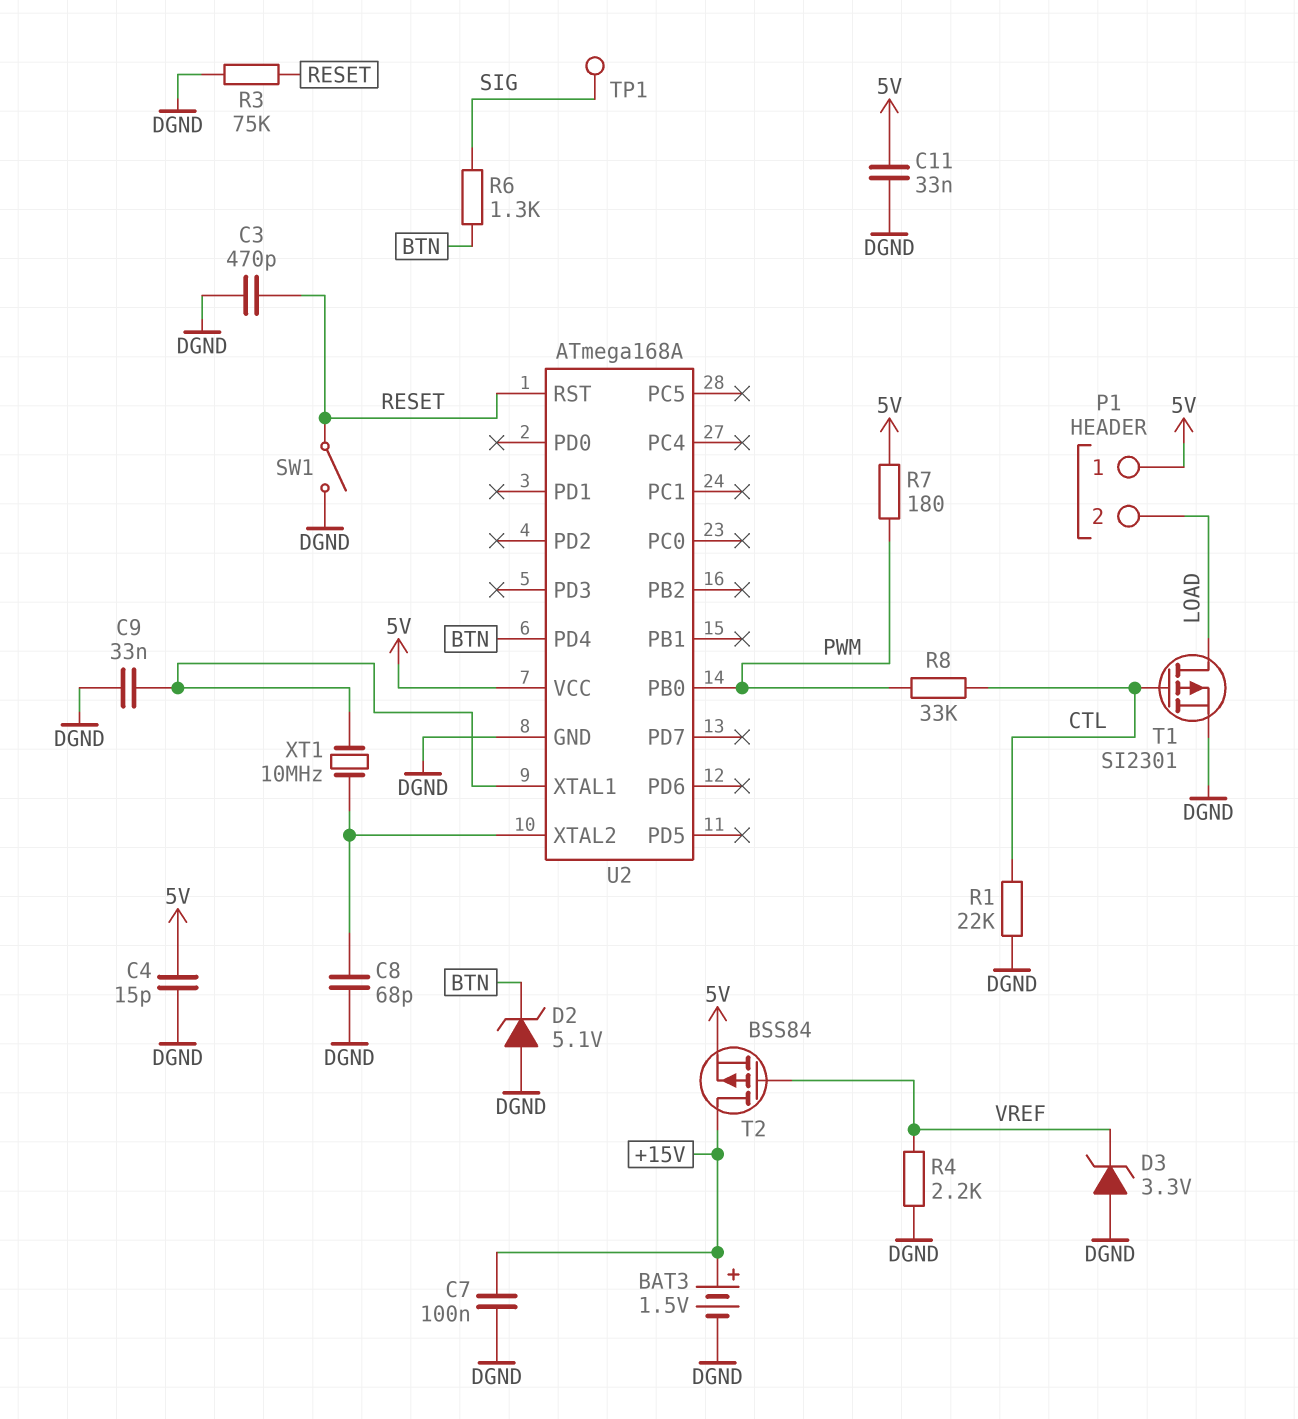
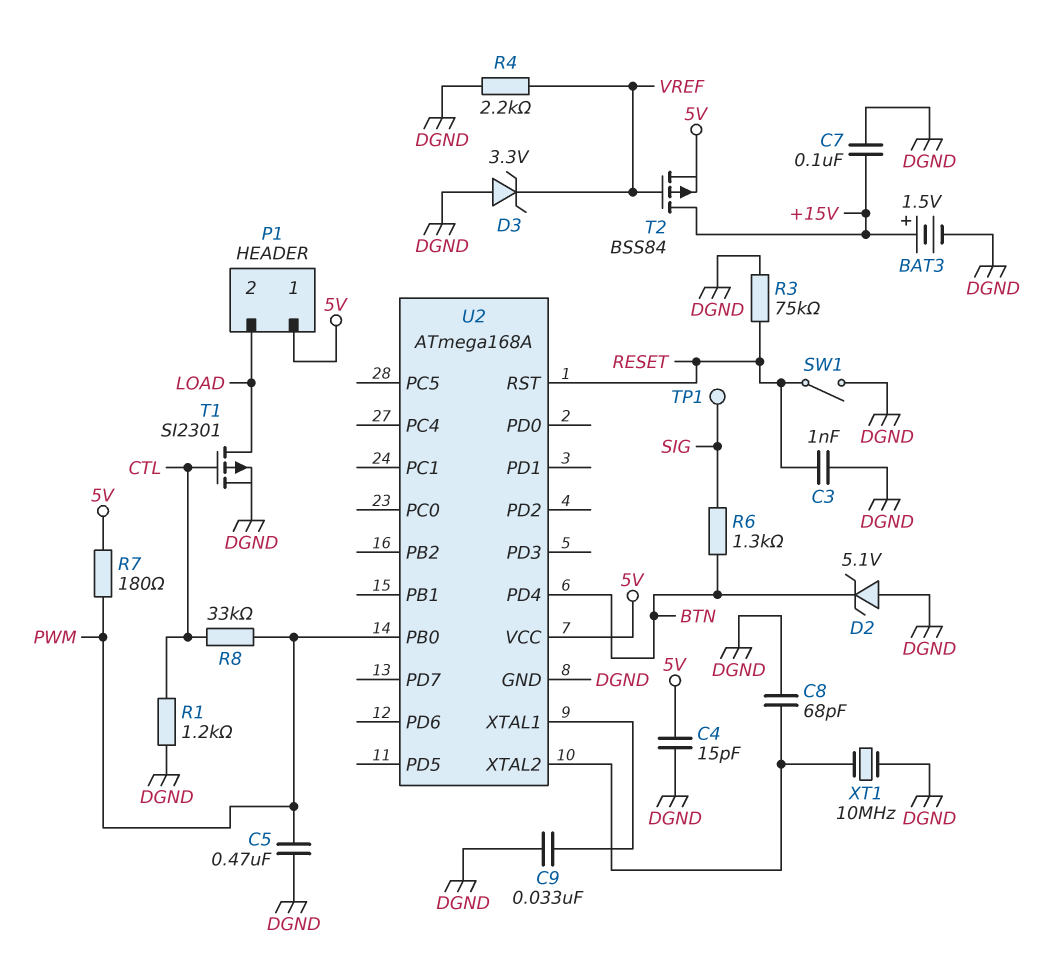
C3: 470pF (DGND, RESET) -> 1nF (DGND, RESET)
C5: none -> 470nF (DGND, PWM)
C11: 33nF (5V, DGND) -> none
R1: 22k (CTL, DGND) -> 1.2k (CTL, DGND)
XT1: 10MHz (U2/XTAL1, U2/XTAL2) -> 10MHz (DGND, U2/XTAL2)

